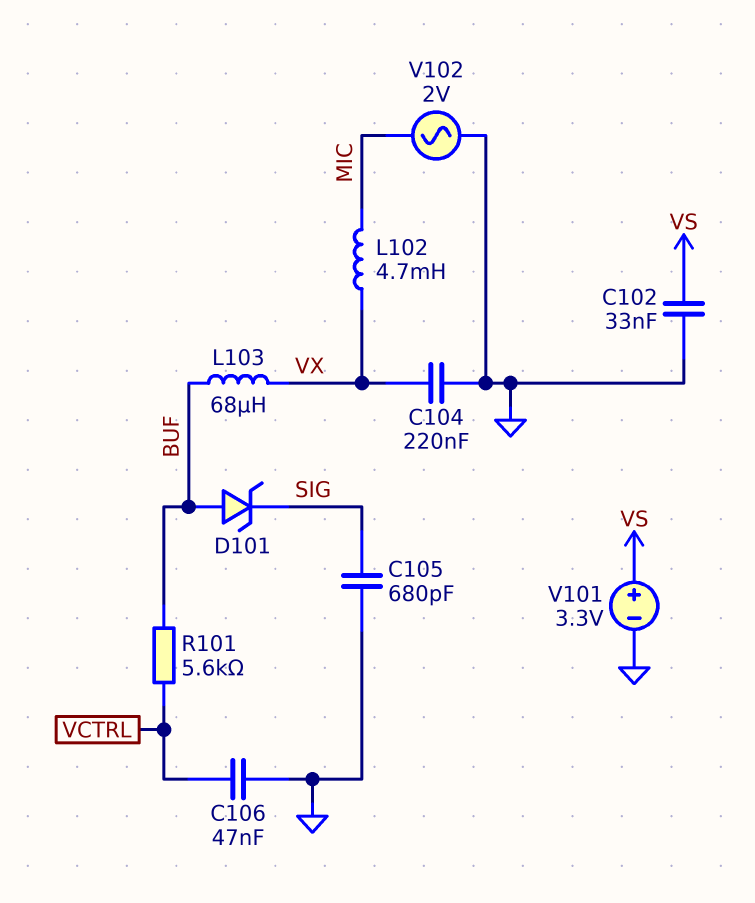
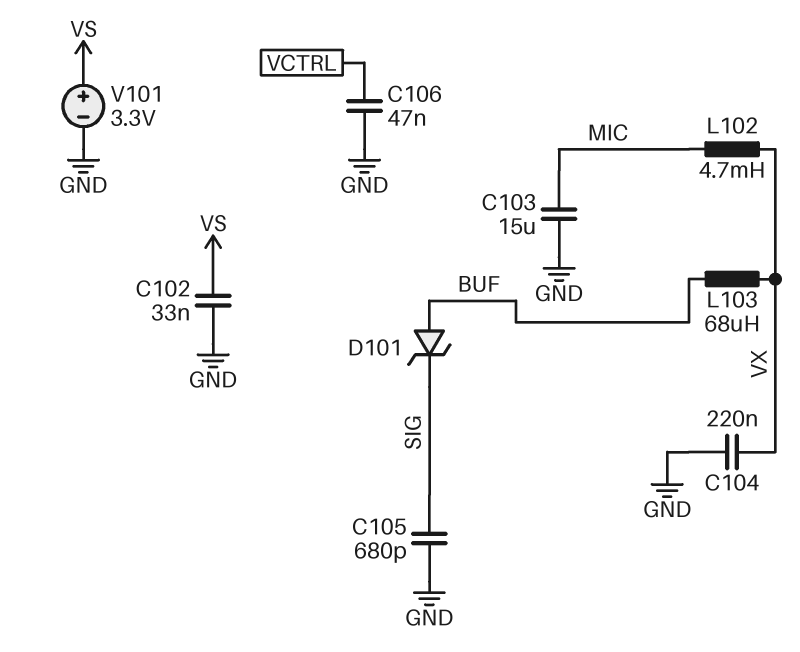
C103: none -> 15uF (GND, MIC)
R101: 5.6k (BUF, VCTRL) -> none
V102: AC 2V (GND, MIC) -> none

